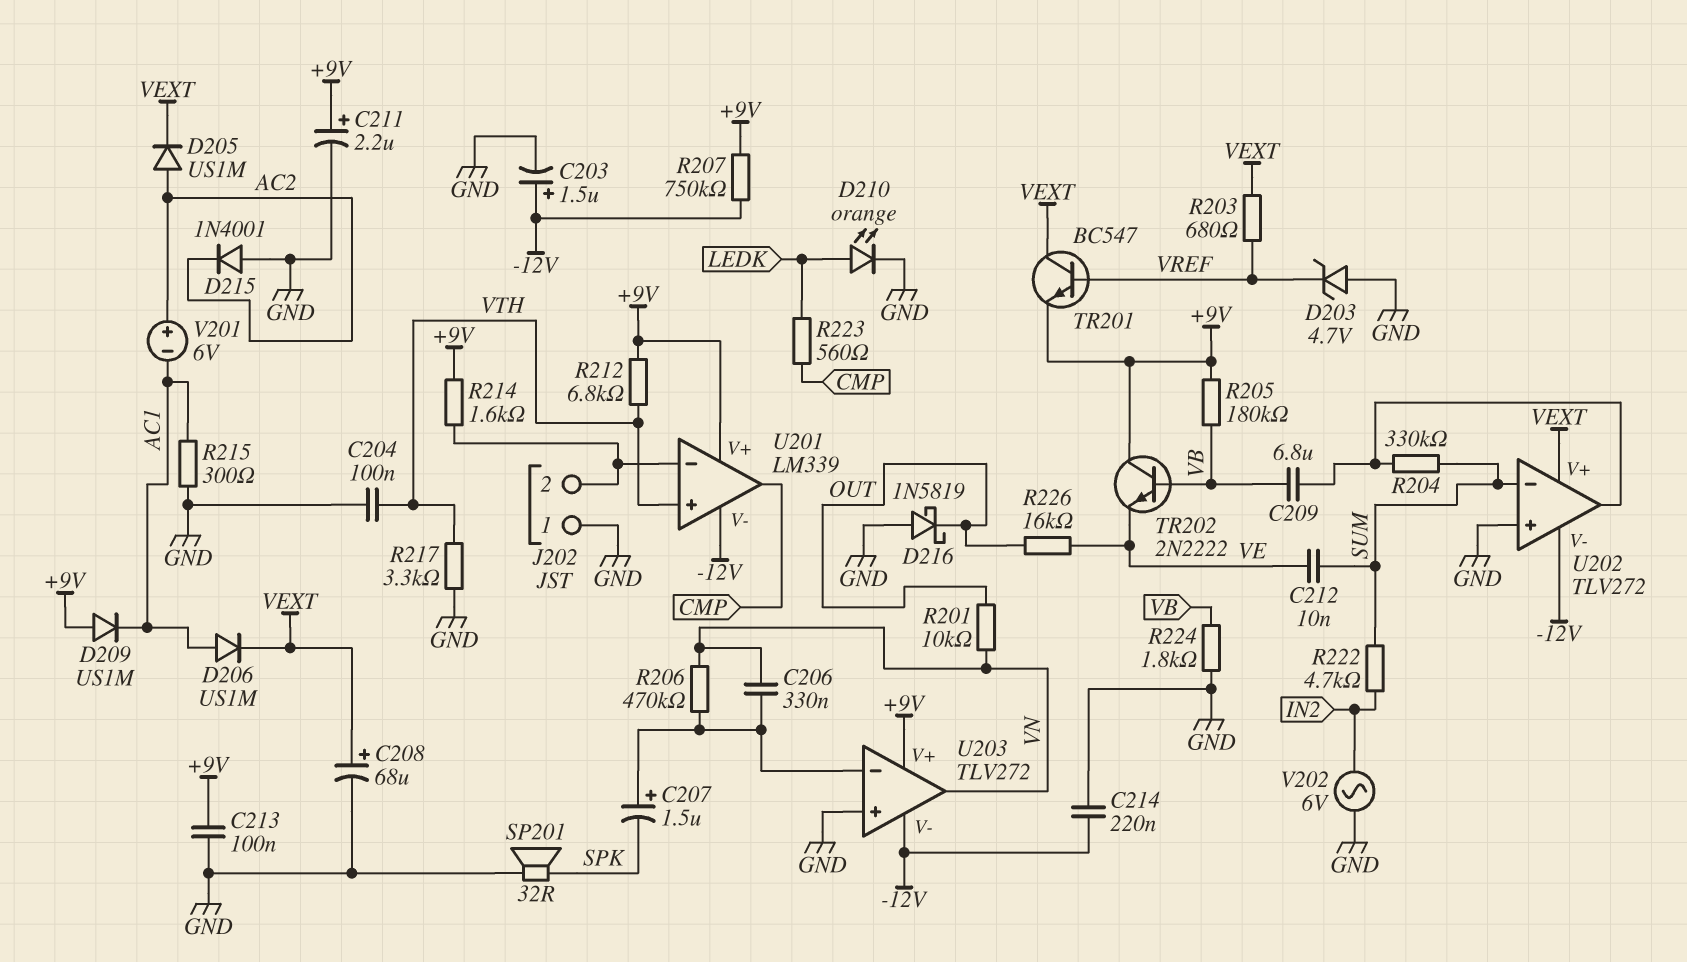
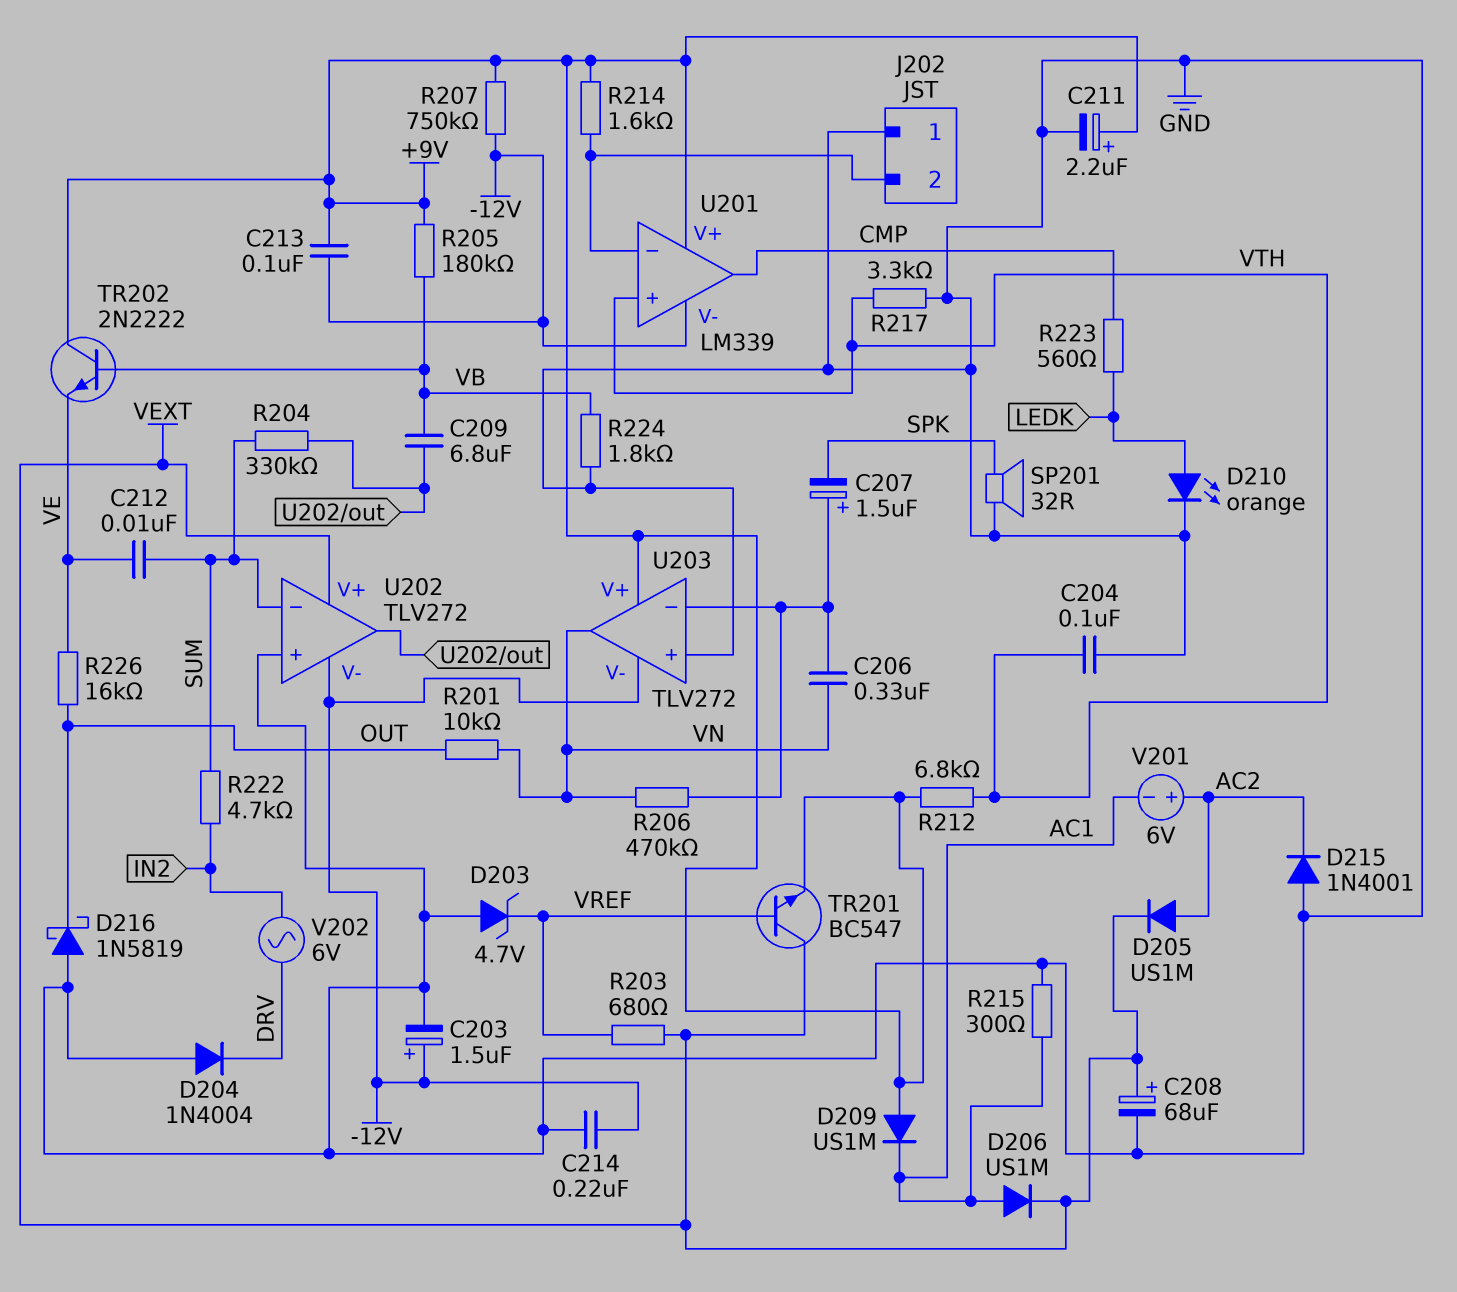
C213: 100nF (+9V, GND) -> 100nF (+9V, -12V)
D204: none -> diode 1N4004 (A GND, K DRV)
V202: AC 6V (GND, IN2) -> AC 6V (DRV, IN2)

